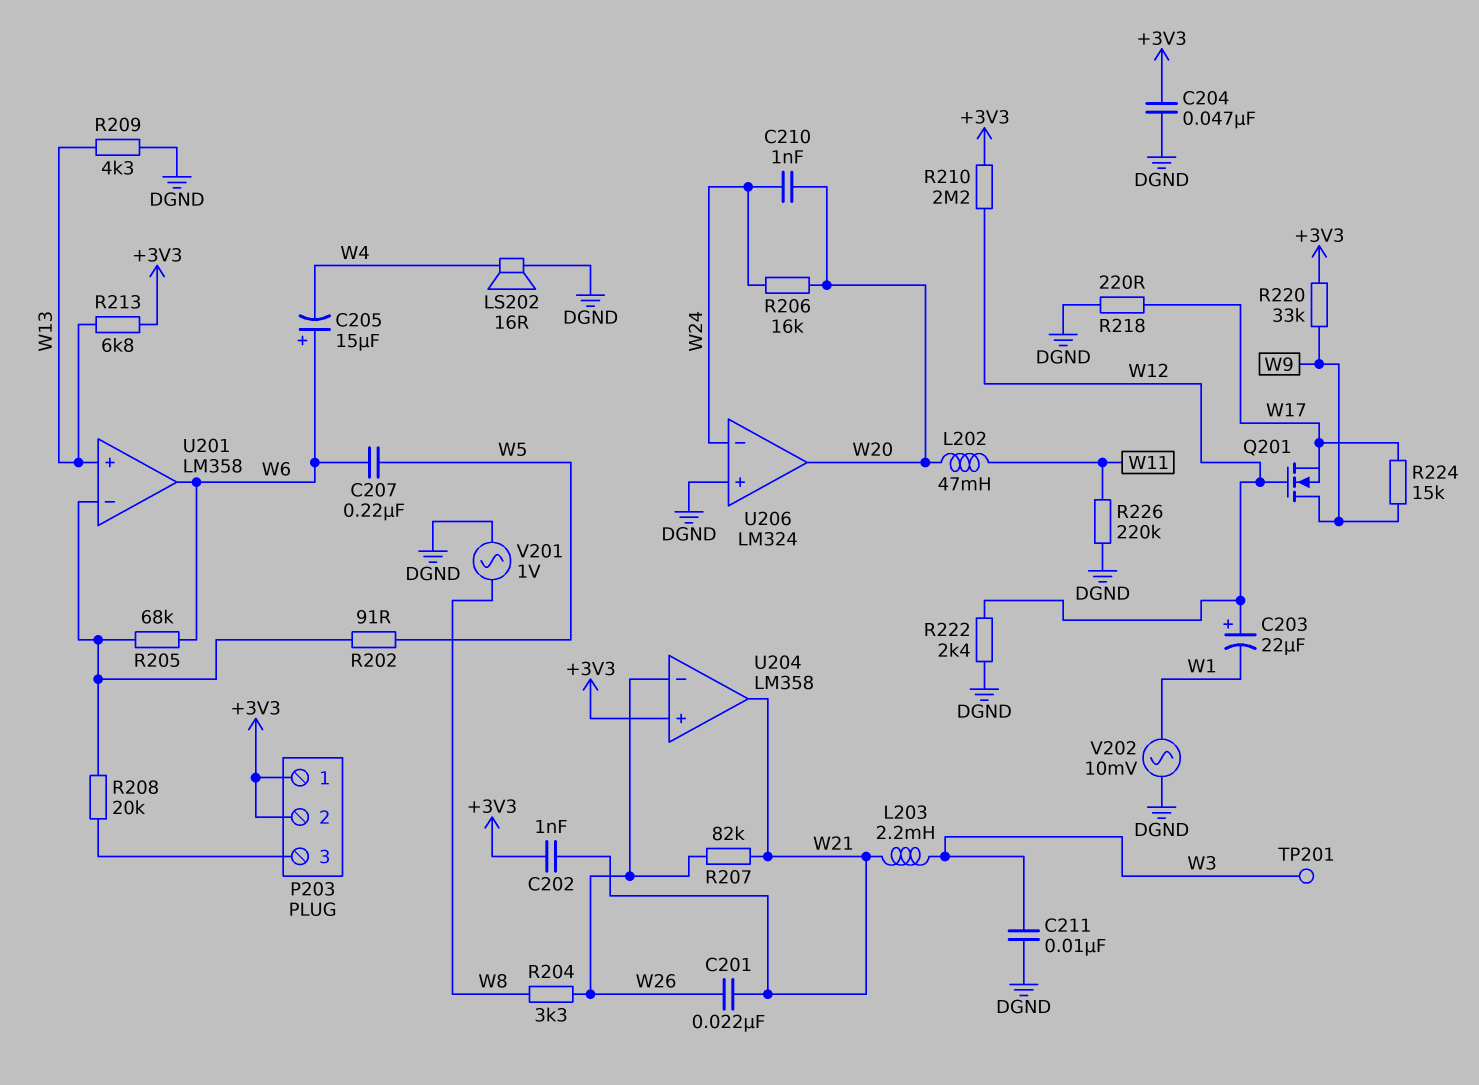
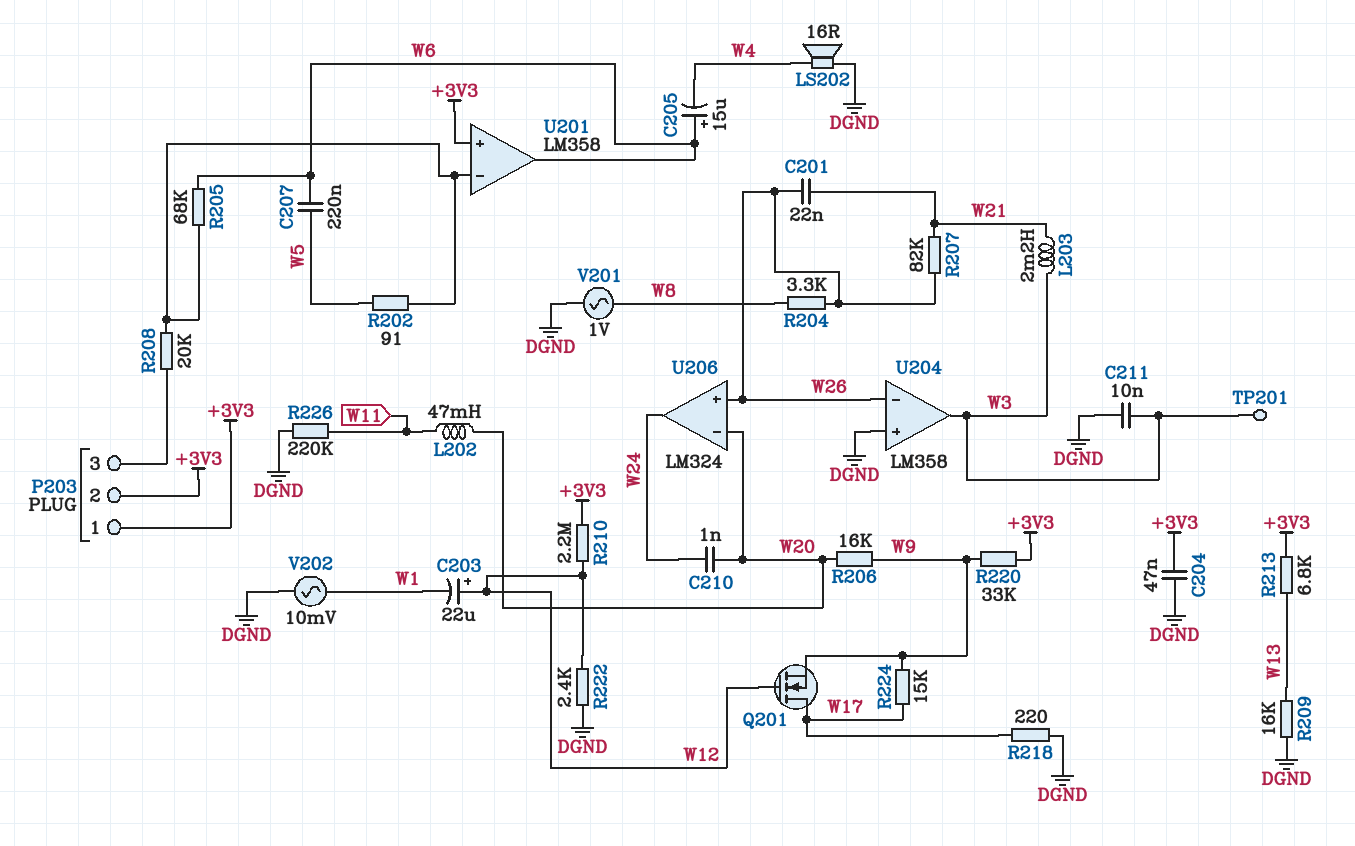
C202: 1nF (+3V3, W21) -> none
Q201: NMOS (G W12, D W9, S W17) -> NMOS (G W12, D W17, S W9)
R206: 16k (W20, W24) -> 16k (W9, W20)
R209: 4.3k (DGND, W13) -> 16k (DGND, W13)
U201 pin in+: W13 -> +3V3
U204 pin in+: +3V3 -> DGND
U204 pin out: W21 -> W3
U206 pin in+: DGND -> W26
U206 pin in-: W24 -> W20
U206 pin out: W20 -> W24

